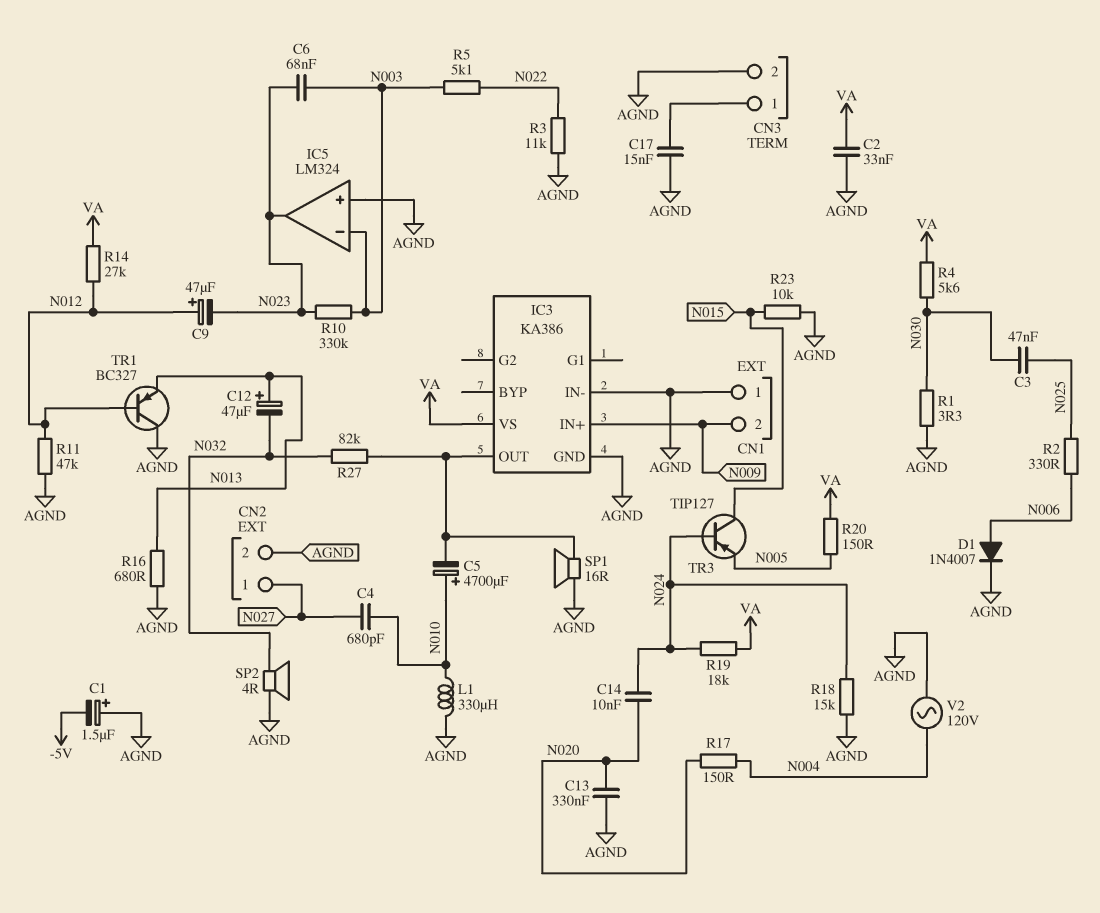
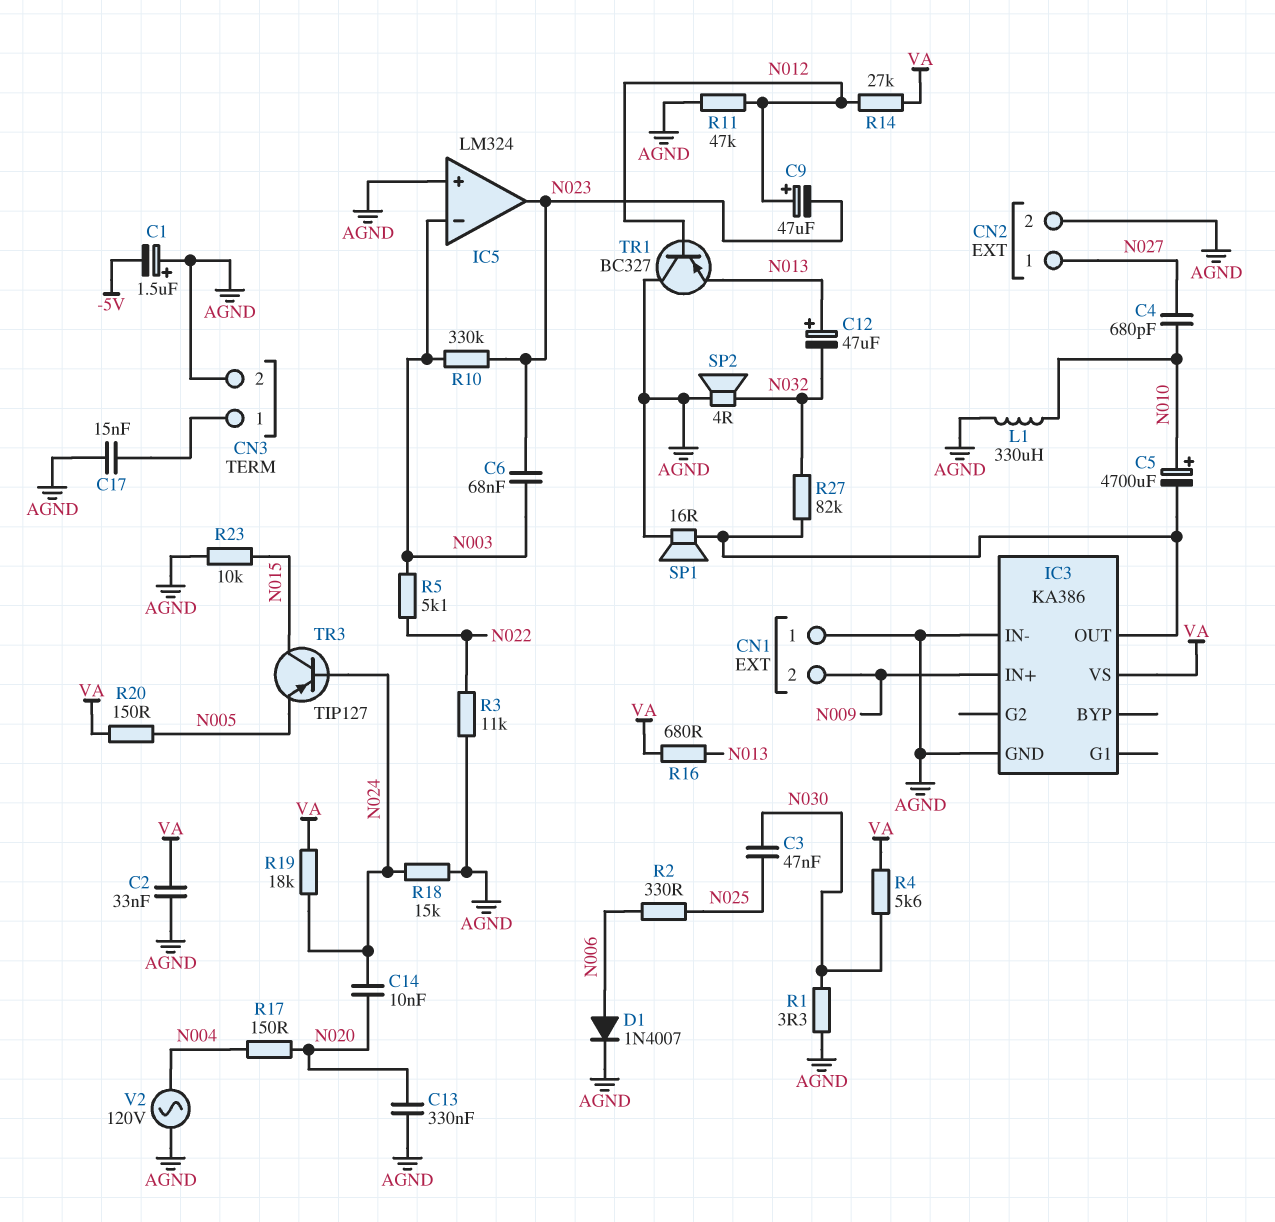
R16: 680 (AGND, N013) -> 680 (N013, VA)

